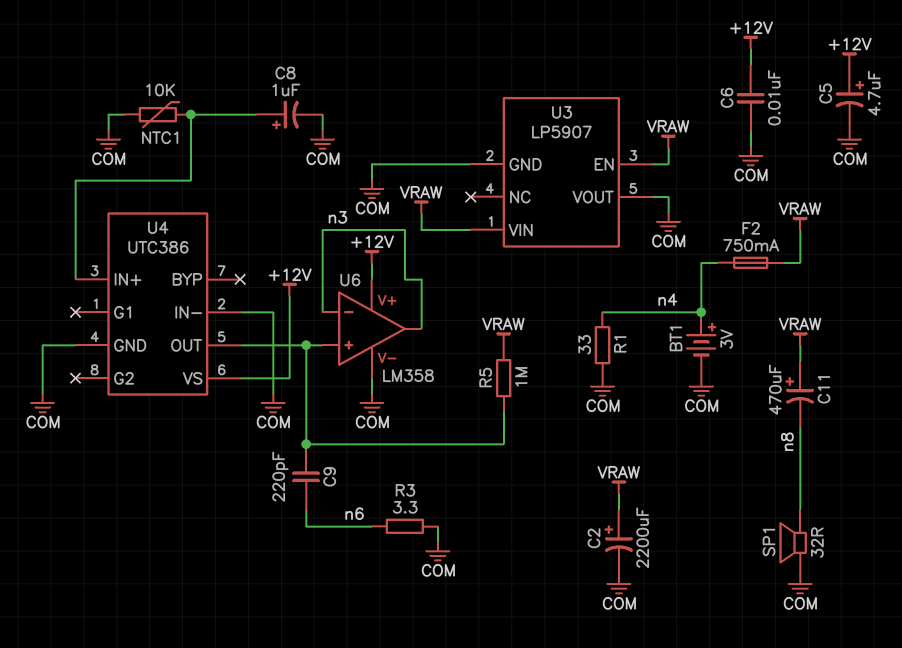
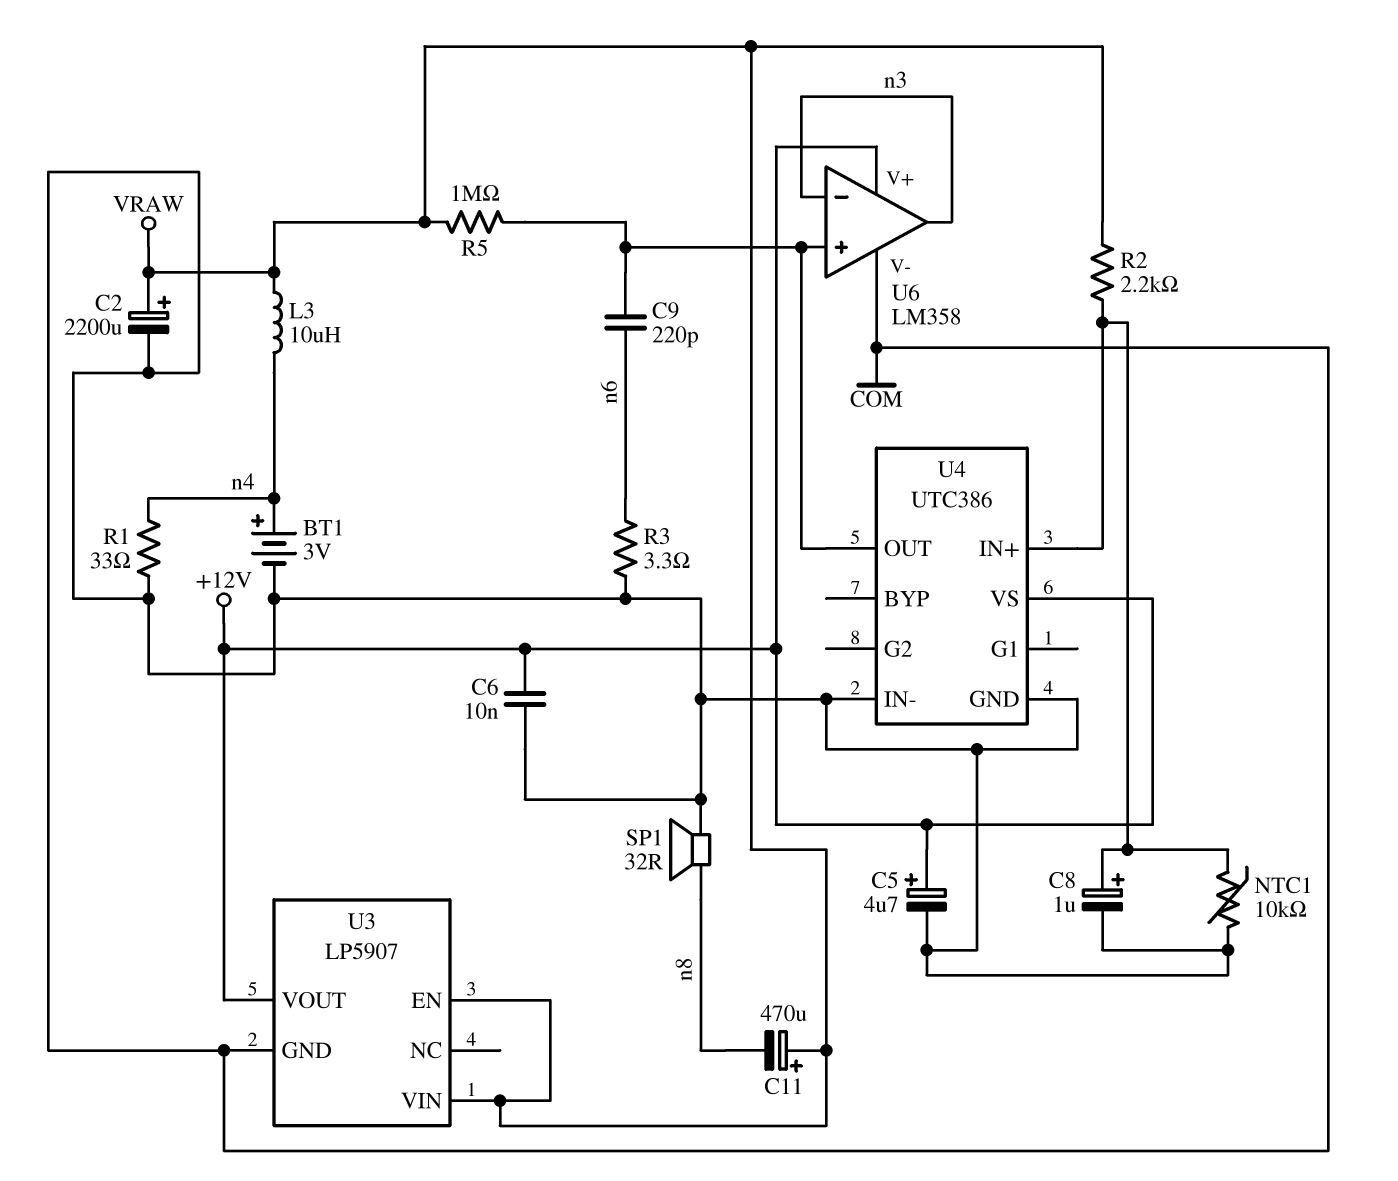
F2: 750mA (VRAW, n4) -> none
L3: none -> 10uH (VRAW, n4)
R2: none -> 2.2k (U4/IN+, VRAW)
U3 pin VOUT: COM -> +12V

